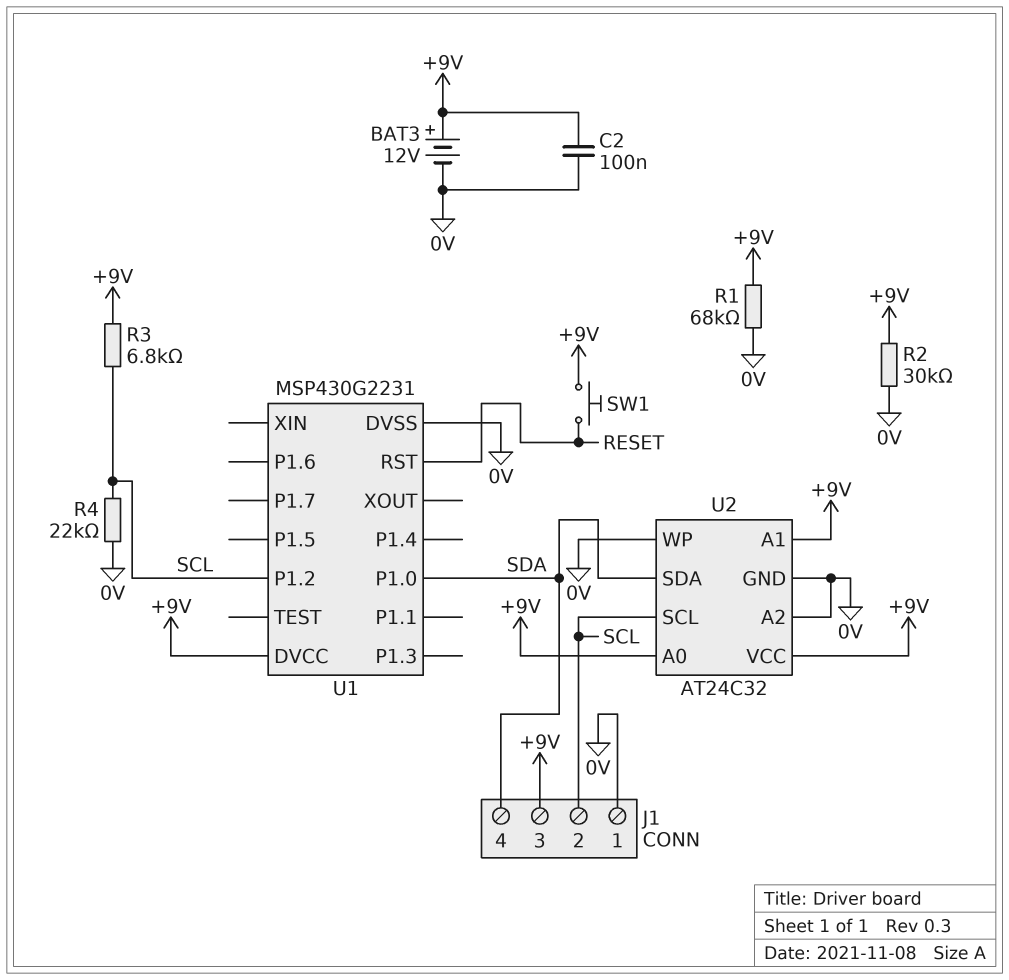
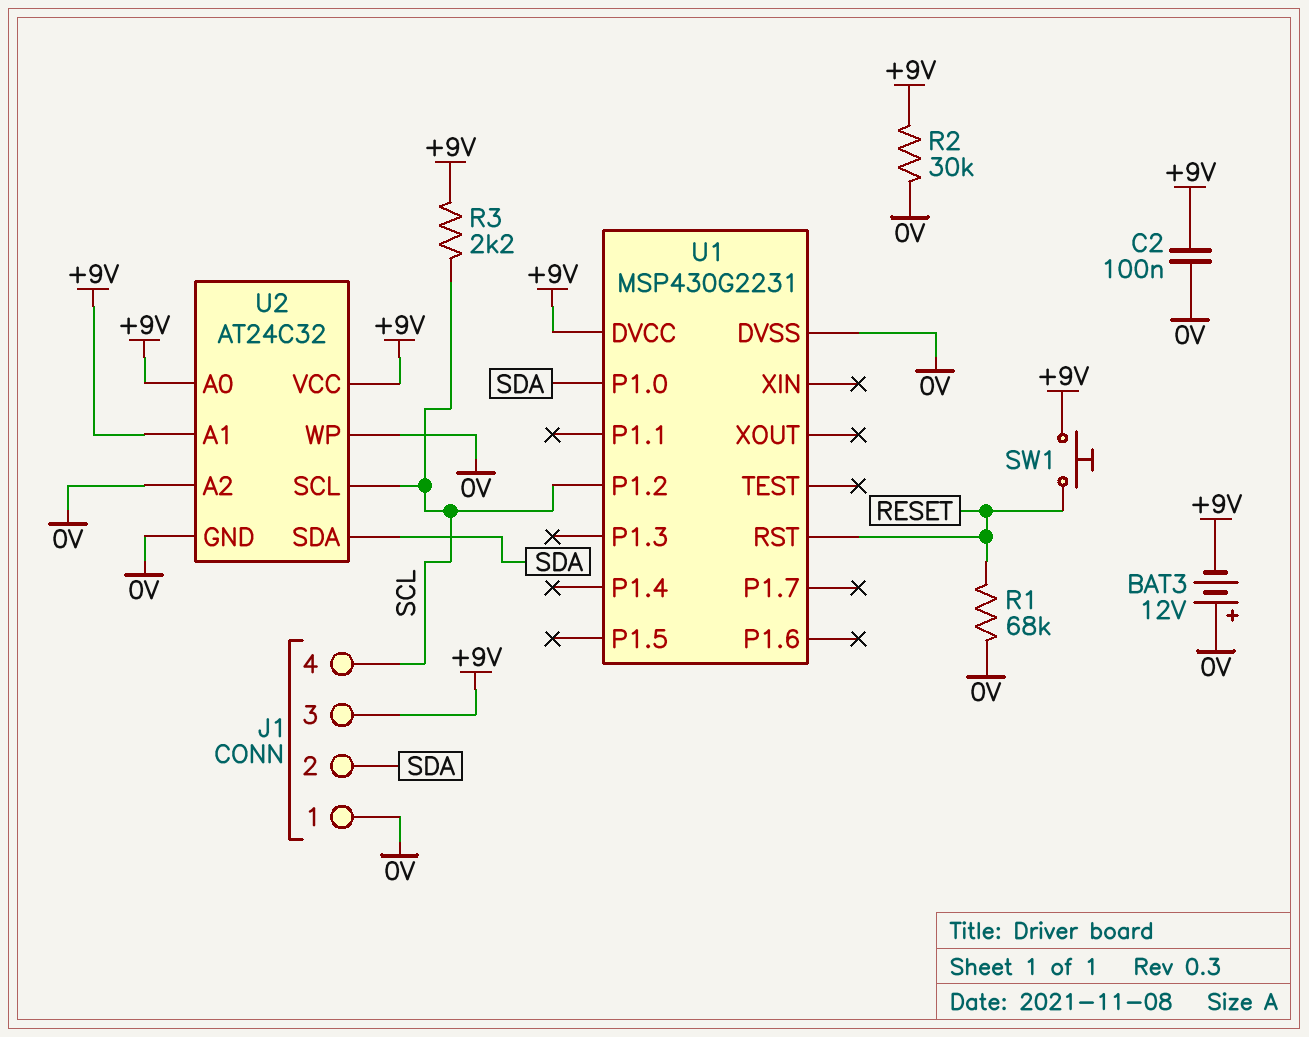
BAT3: 12V (plus +9V, minus 0V) -> 12V (plus 0V, minus +9V)
J1 pin 2: SCL -> SDA
J1 pin 4: SDA -> SCL
R1: 68k (+9V, 0V) -> 68k (0V, RESET)
R3: 6.8k (+9V, SCL) -> 2.2k (+9V, SCL)
R4: 22k (0V, SCL) -> none

